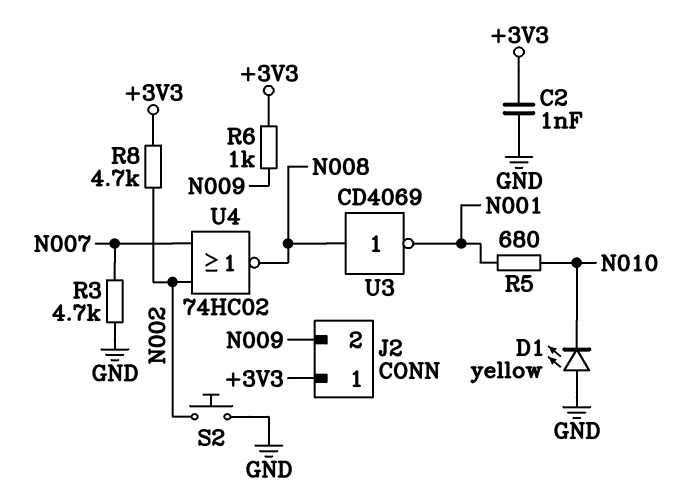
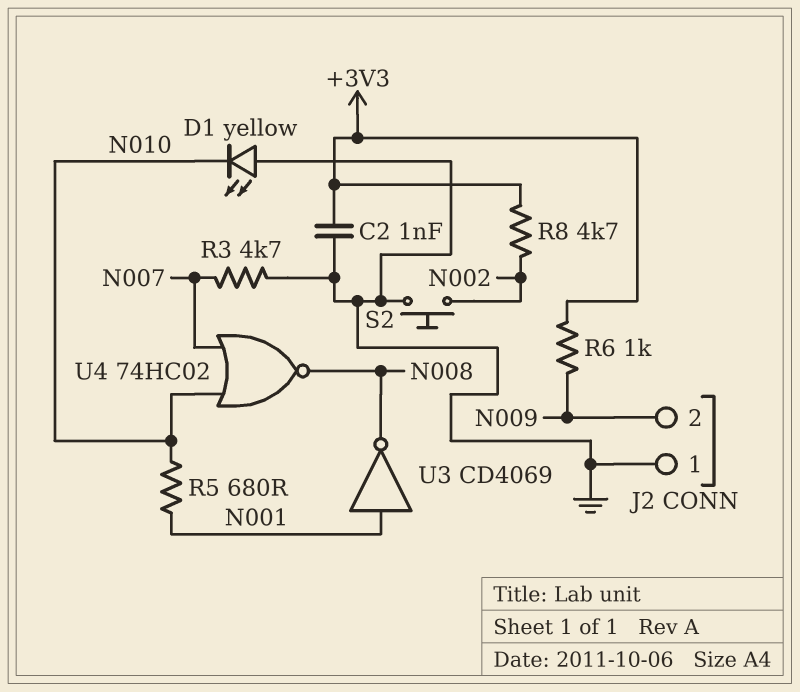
J2 pin 1: +3V3 -> GND
U3: NOT CD4069 (in N008, out N001) -> NOT CD4069 (in N001, out N008)
U4: NOR 74HC02 (in N002, in N007, out N008) -> NOR 74HC02 (in N007, in N010, out N008)

